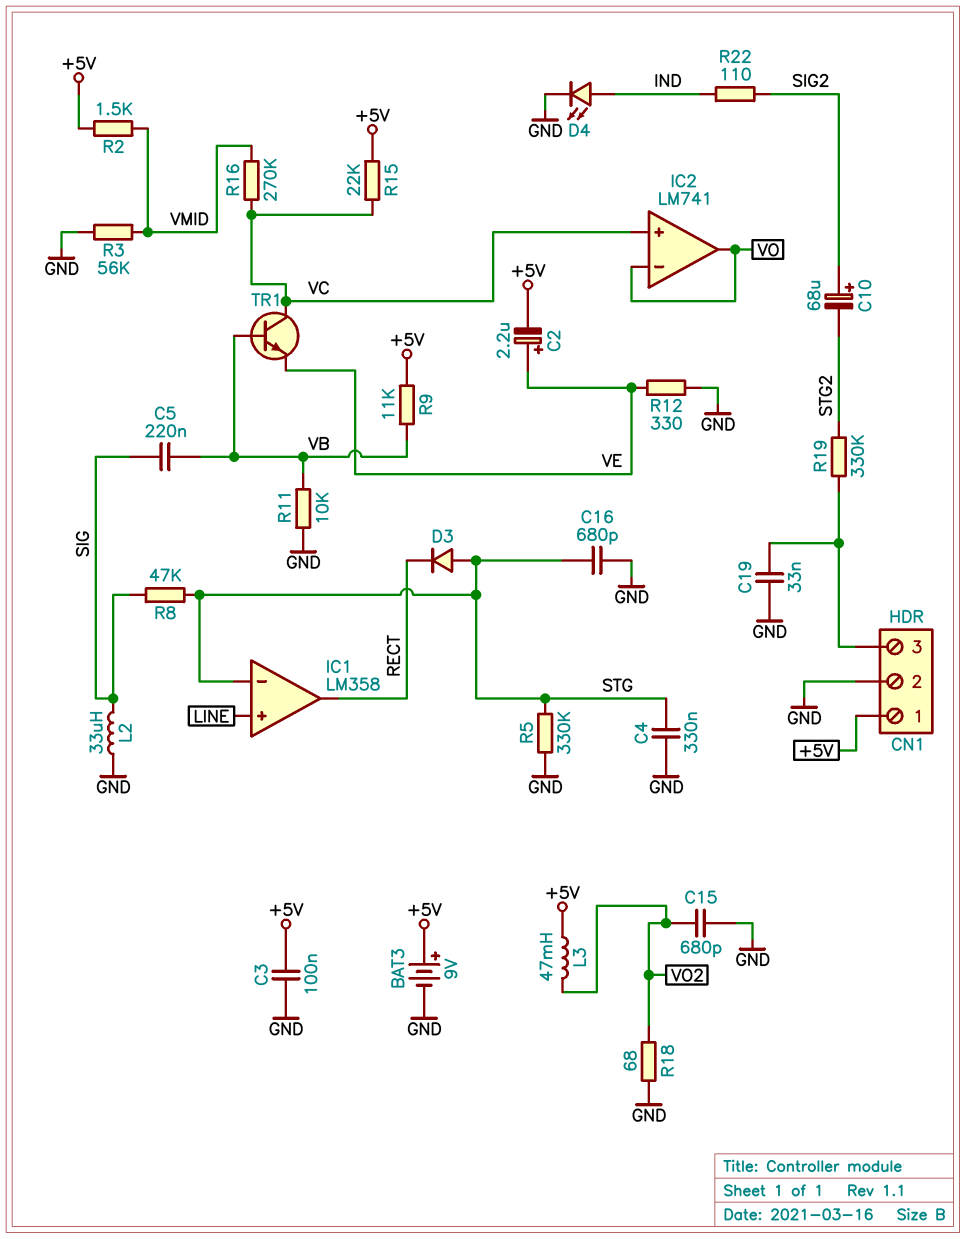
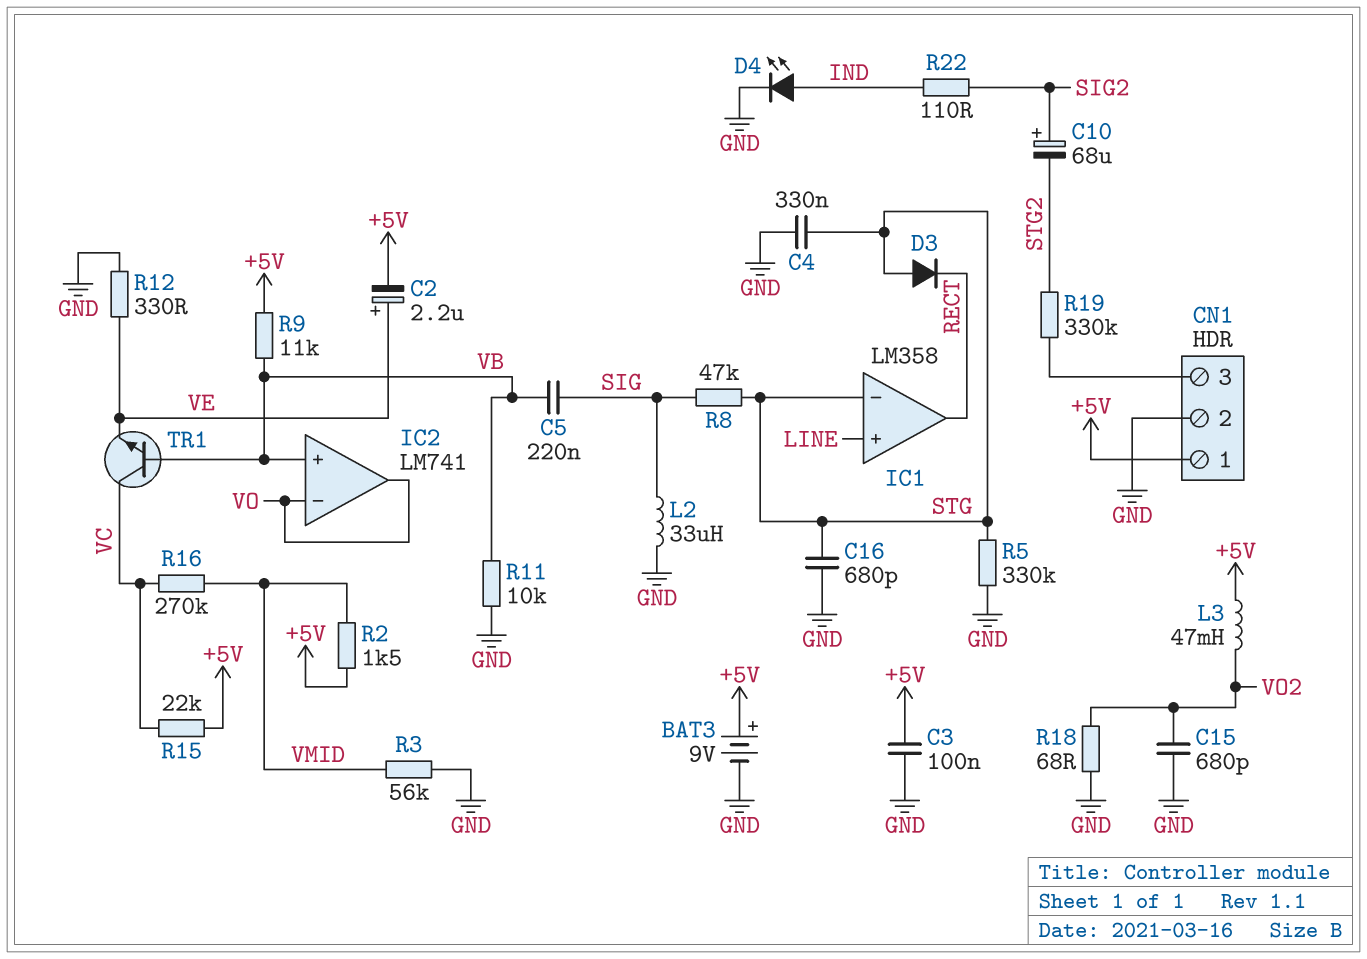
C19: 33nF (CN1/3, GND) -> none
IC2 pin in+: VC -> VB

